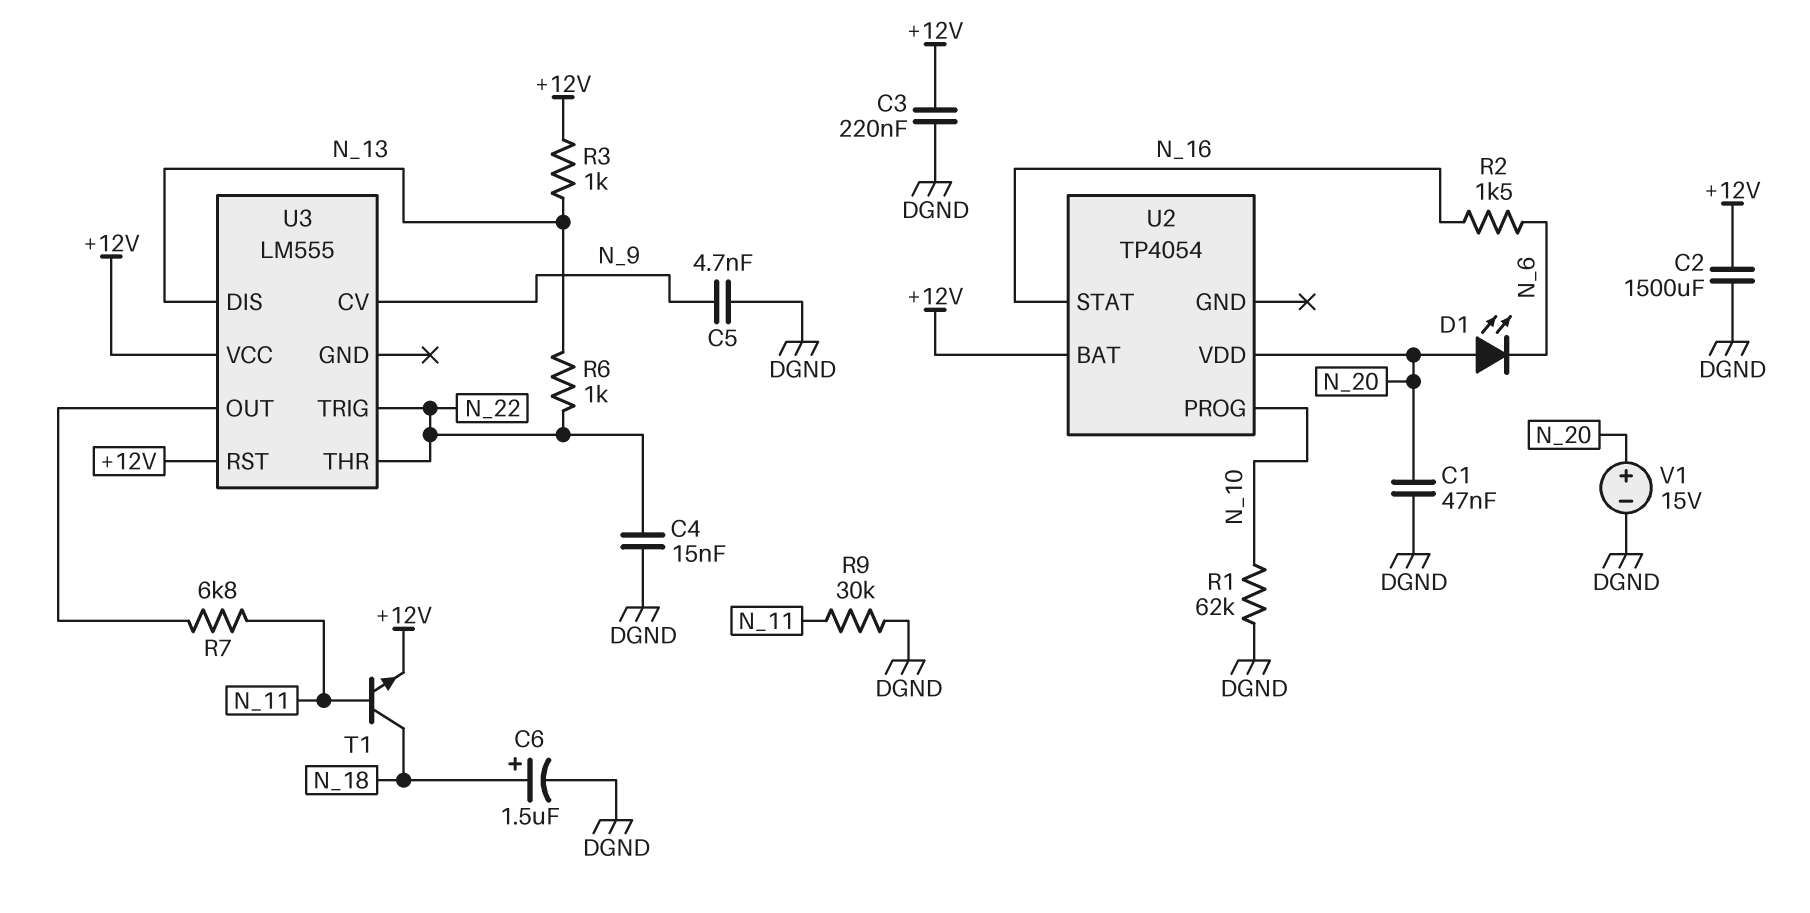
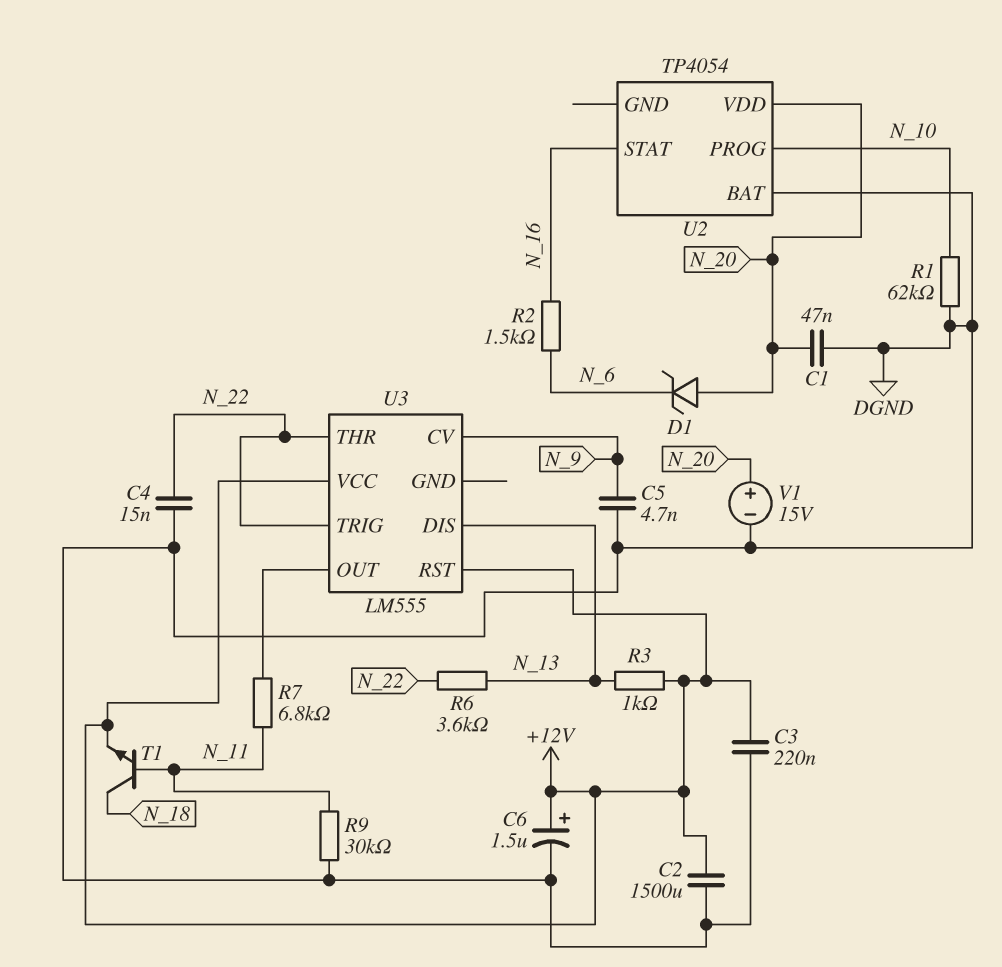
C6: 1.5uF (plus N_18, minus DGND) -> 1.5uF (plus +12V, minus DGND)
D1: LED (A N_20, K N_6) -> zener (A N_20, K N_6)
R6: 1k (N_13, N_22) -> 3.6k (N_13, N_22)
U2 pin BAT: +12V -> DGND

